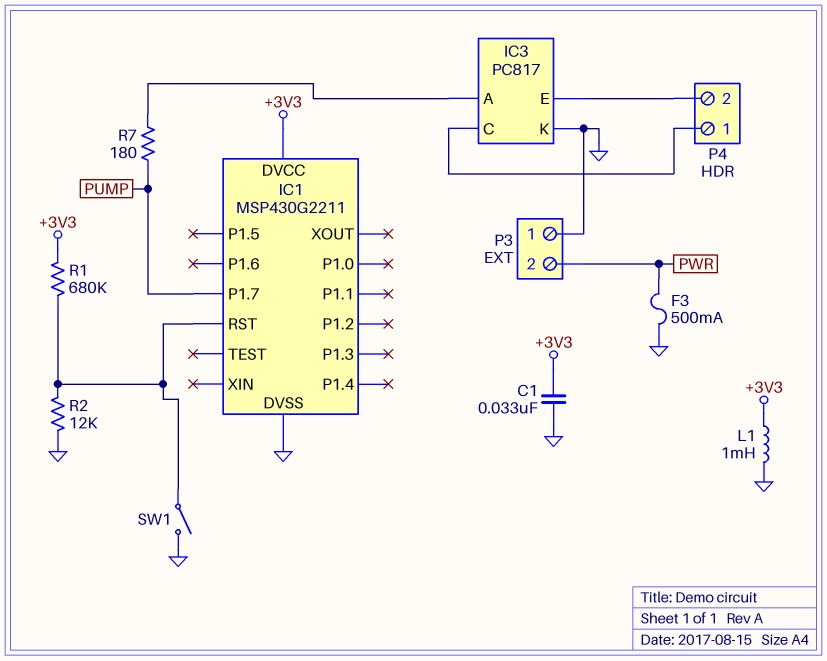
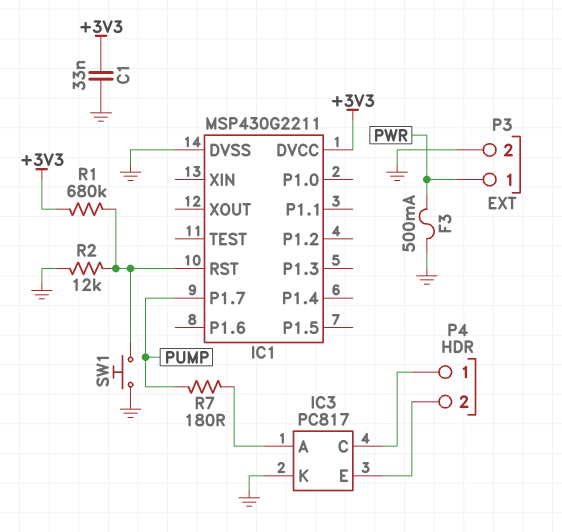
L1: 1mH (+3V3, GND) -> none
P3 pin 1: GND -> PWR
P3 pin 2: PWR -> GND
SW1: switch (GND, IC1/RST) -> button (GND, IC1/RST)

